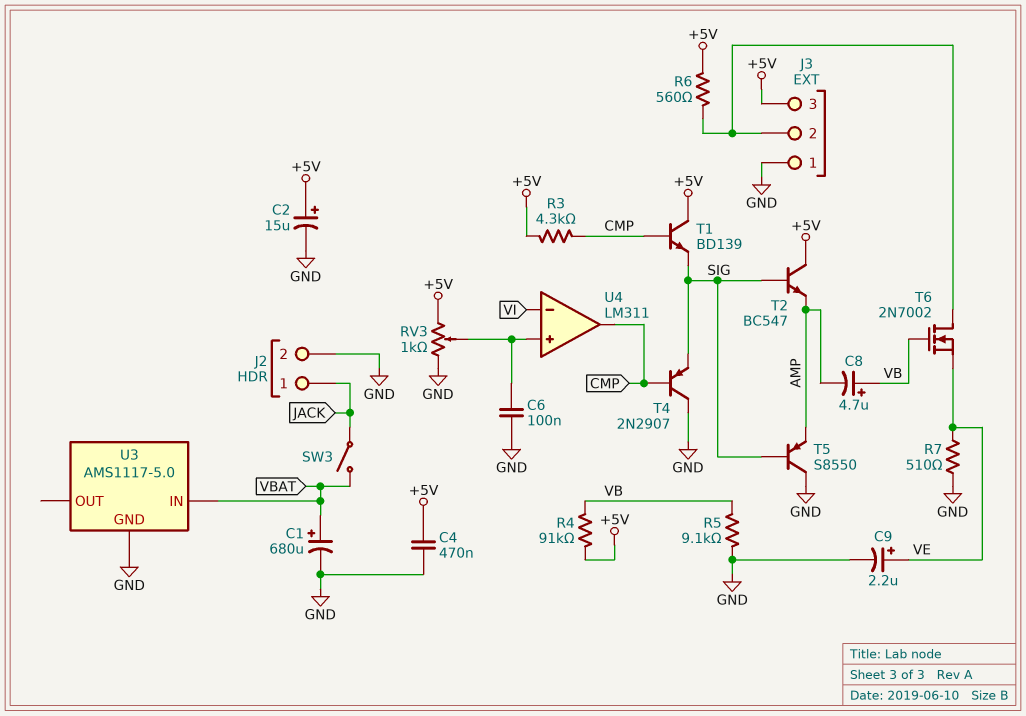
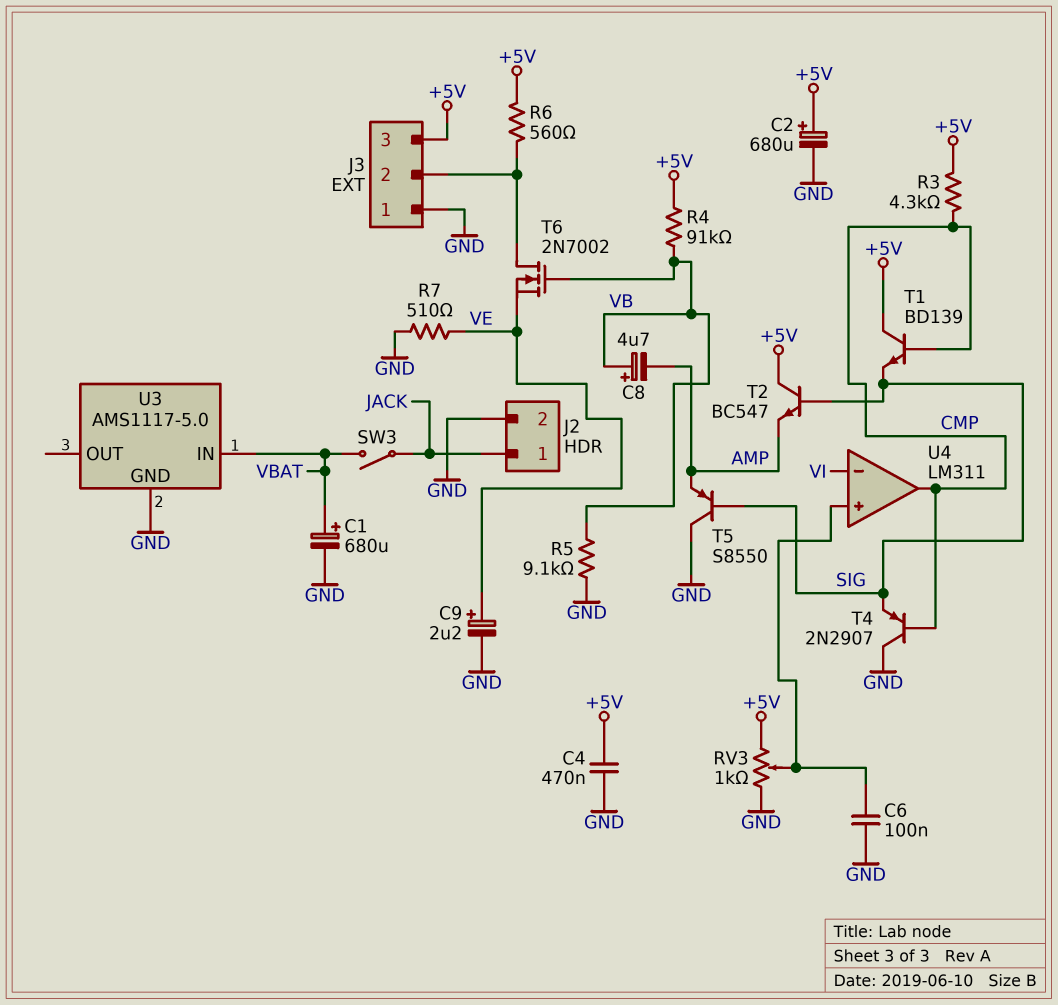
C2: 15uF (plus +5V, minus GND) -> 680uF (plus +5V, minus GND)

